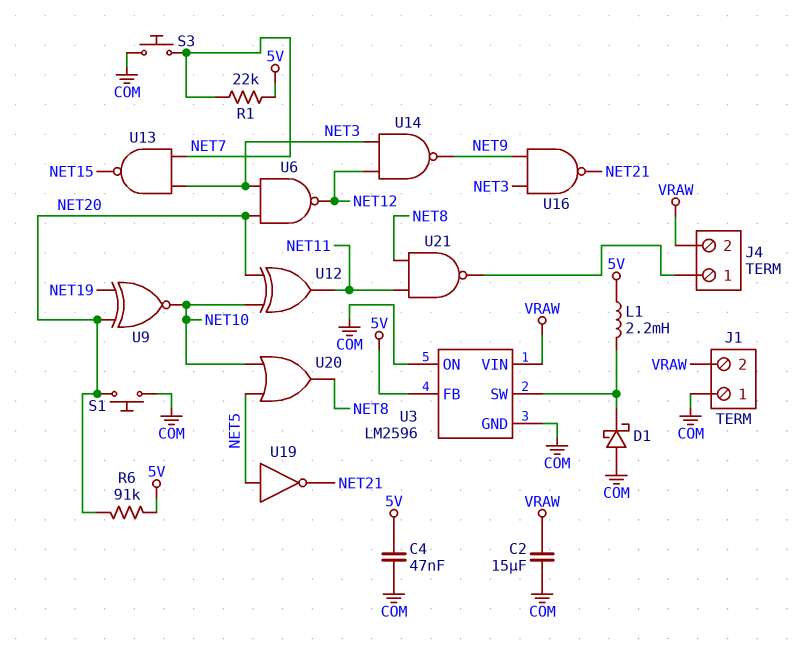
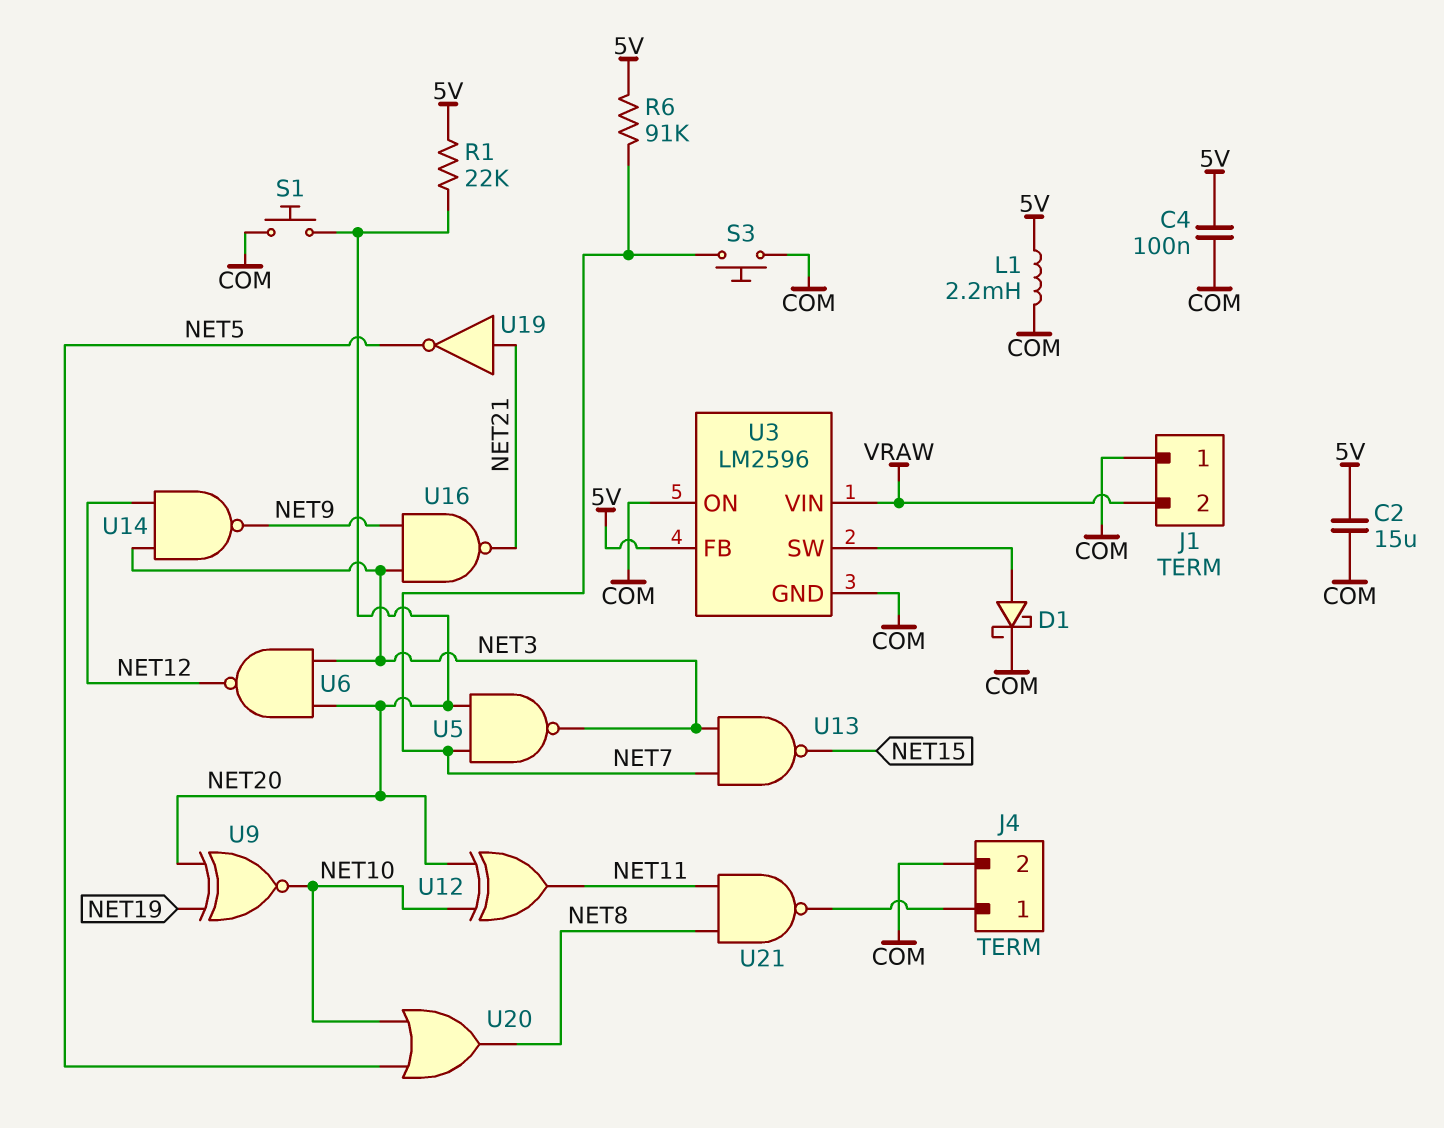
C2: 15uF (COM, VRAW) -> 15uF (5V, COM)
C4: 47nF (5V, COM) -> 100nF (5V, COM)
D1: schottky (A COM, K U3/SW) -> schottky (A U3/SW, K COM)
J4 pin 2: VRAW -> COM
L1: 2.2mH (5V, U3/SW) -> 2.2mH (5V, COM)
R1: 22k (5V, NET7) -> 22k (5V, NET20)
R6: 91k (5V, NET20) -> 91k (5V, NET7)
U5: none -> NAND (in NET7, in NET20, out NET3)
U19: NOT (in NET5, out NET21) -> NOT (in NET21, out NET5)

